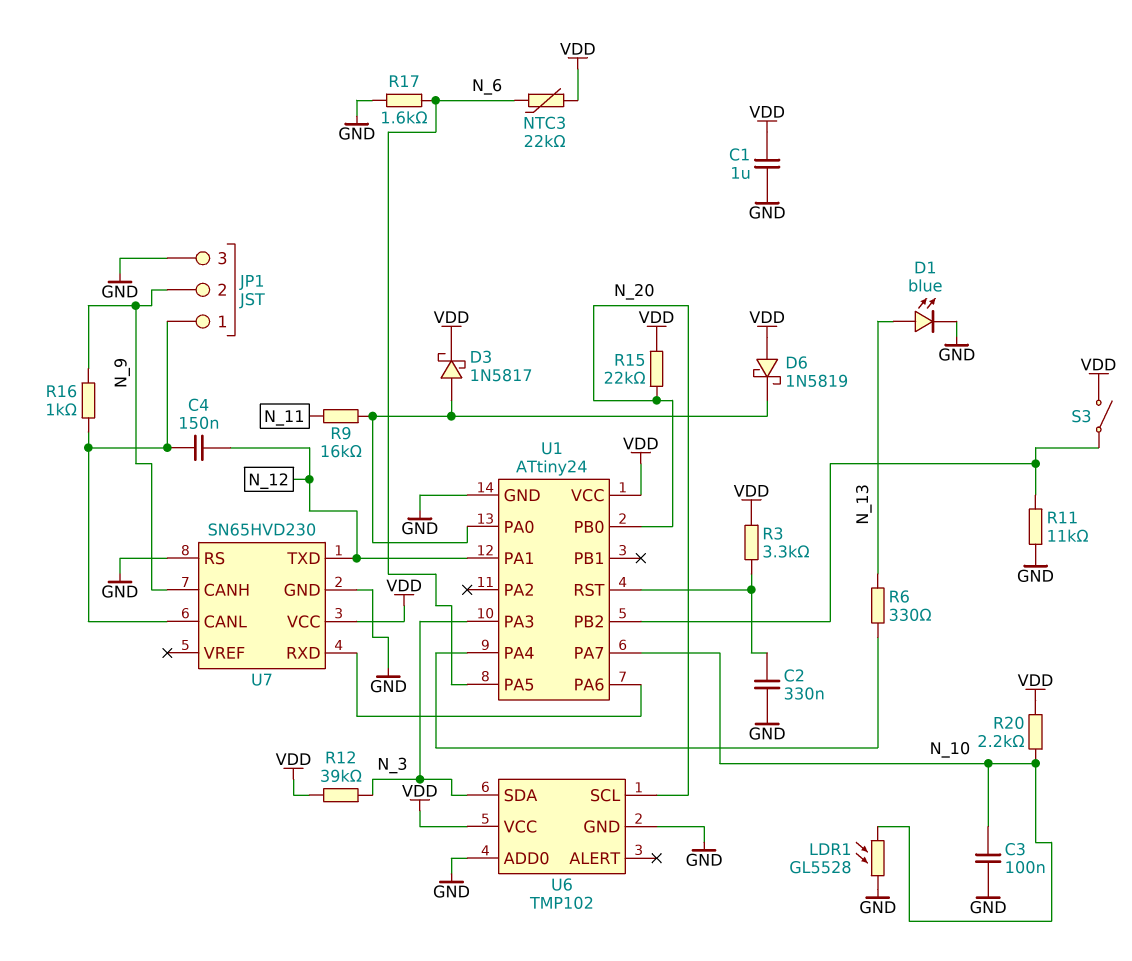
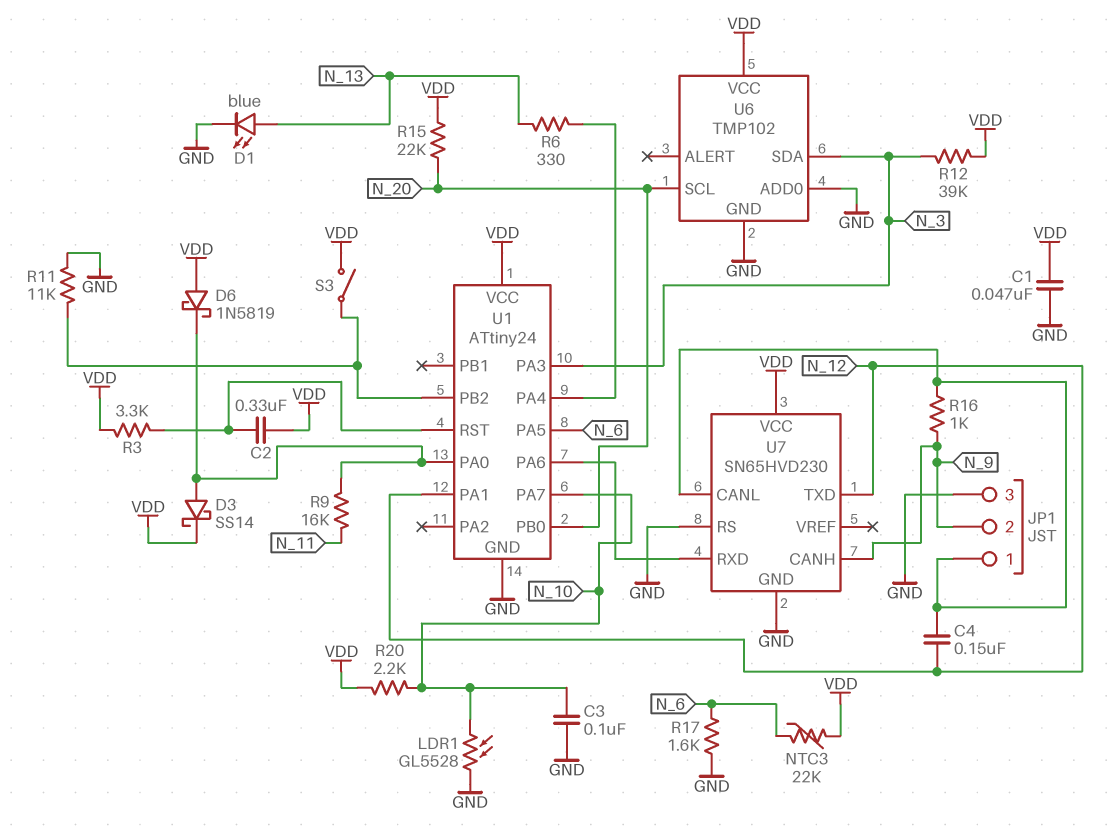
C1: 1uF (GND, VDD) -> 47nF (GND, VDD)
C2: 330nF (GND, U1/RST) -> 330nF (U1/RST, VDD)
D3: schottky 1N5817 (A U1/PA0, K VDD) -> schottky SS14 (A U1/PA0, K VDD)

